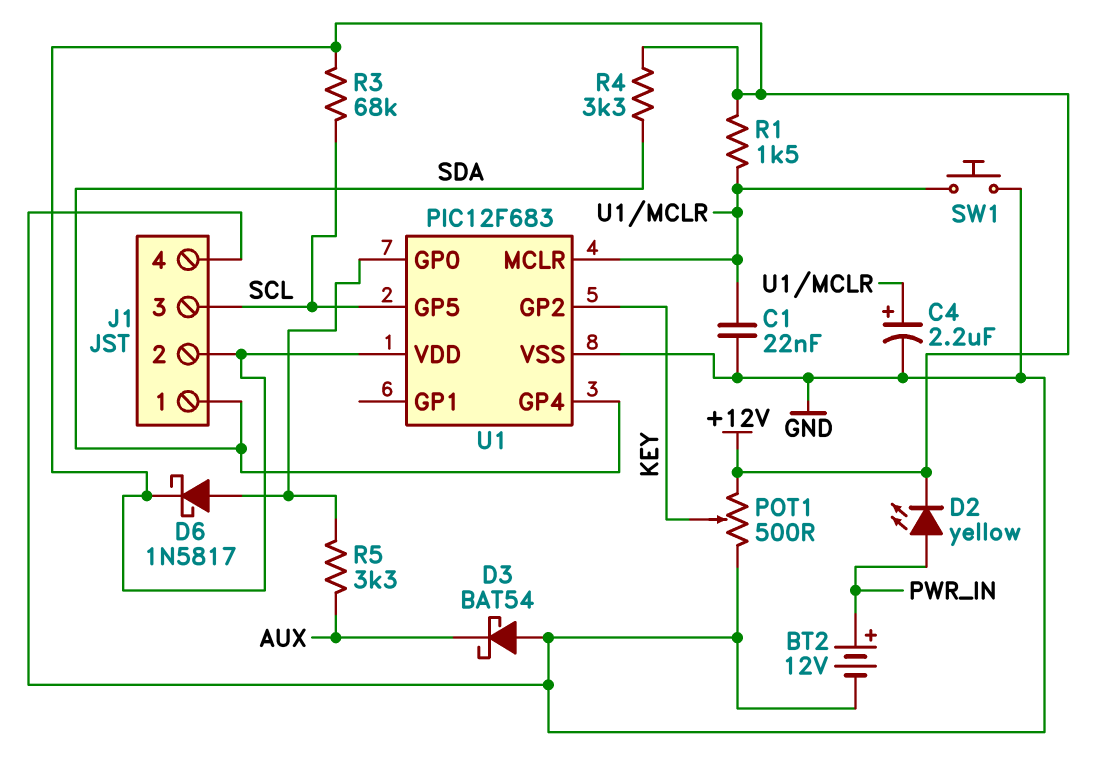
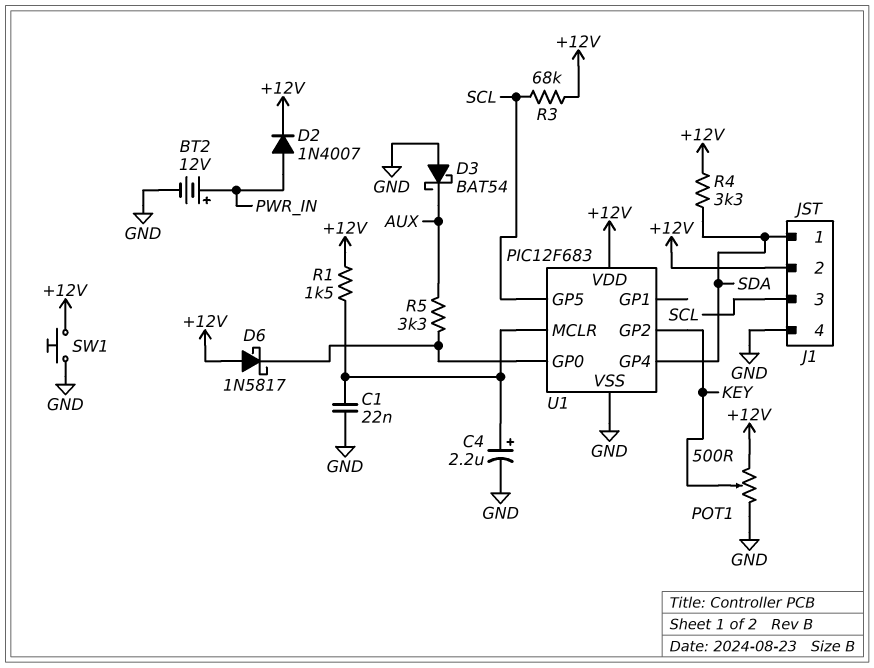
D2: LED yellow (A PWR_IN, K +12V) -> diode 1N4007 (A PWR_IN, K +12V)
D6: schottky 1N5817 (A U1/GP0, K +12V) -> schottky 1N5817 (A +12V, K U1/GP0)
SW1: button (GND, U1/MCLR) -> button (+12V, GND)

